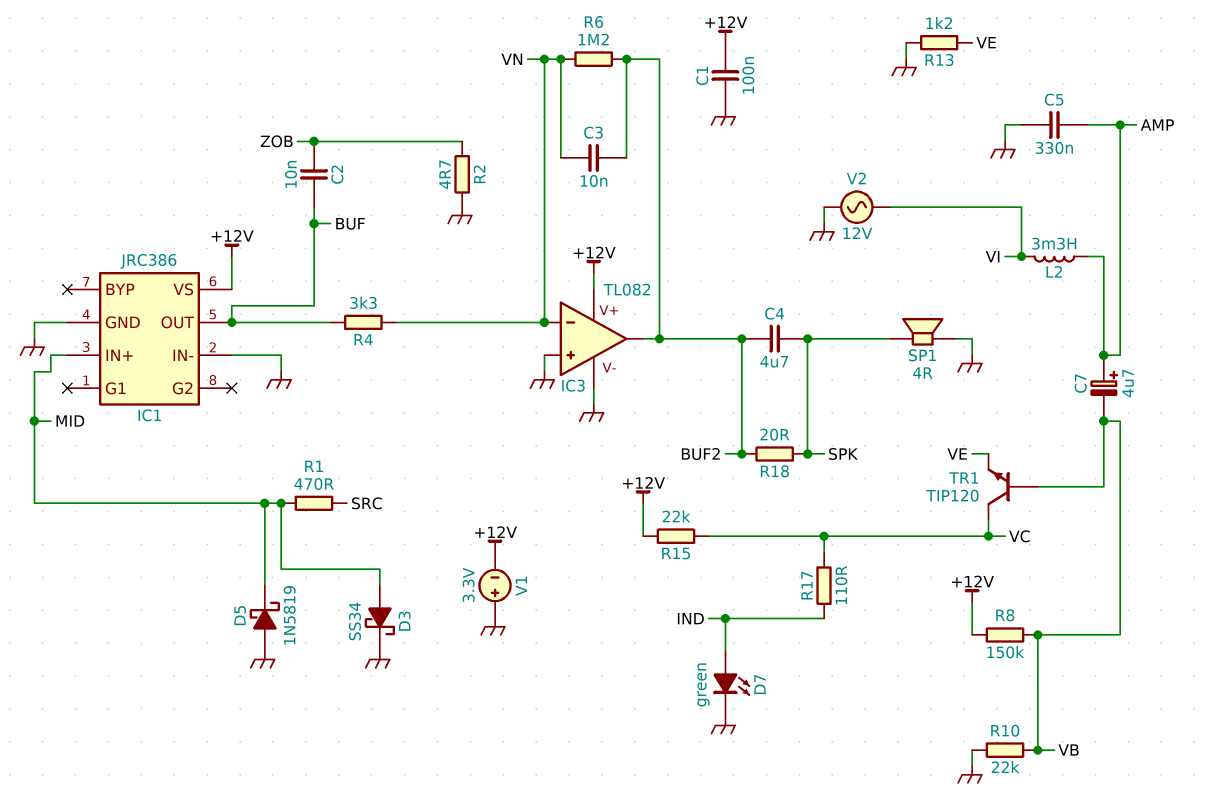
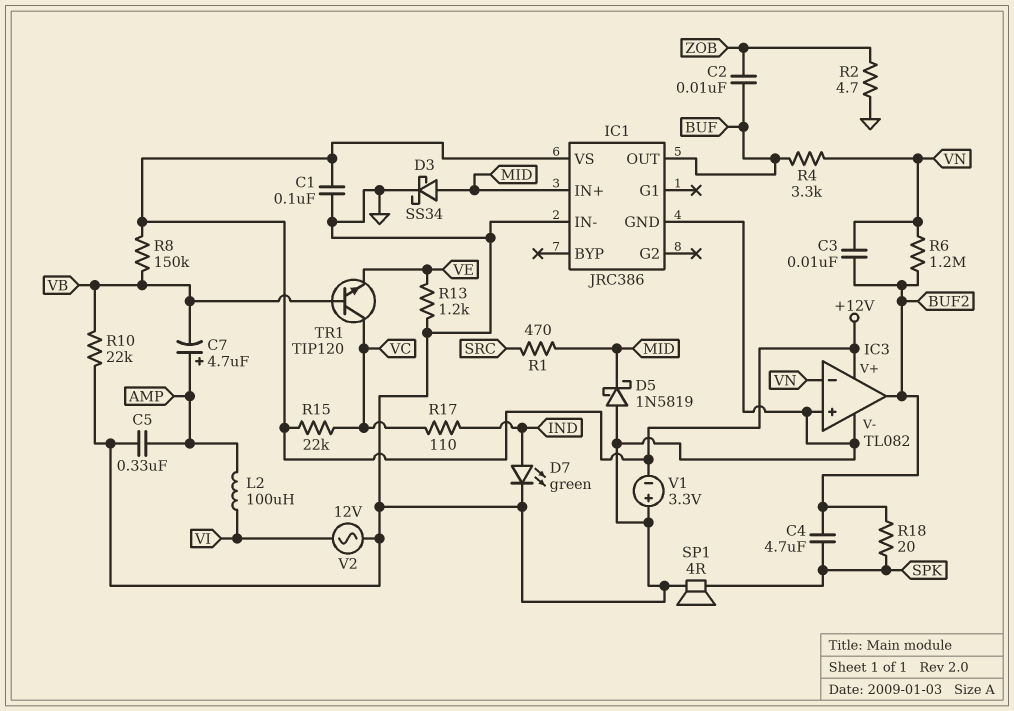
L2: 3.3mH (AMP, VI) -> 100uH (AMP, VI)

